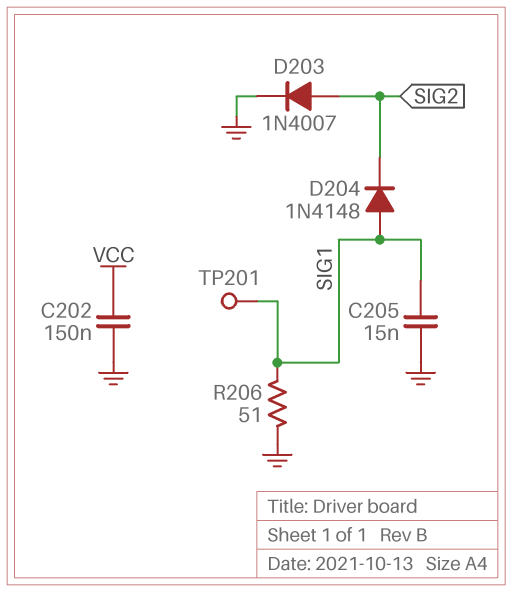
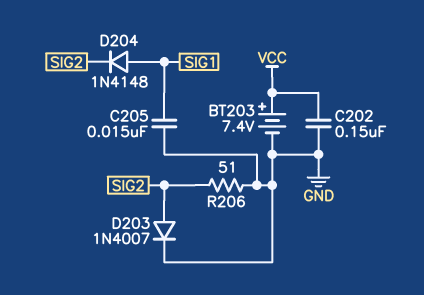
BT203: none -> 7.4V (plus VCC, minus GND)
R206: 51 (GND, SIG1) -> 51 (GND, SIG2)
TP201: test point (SIG1) -> none

